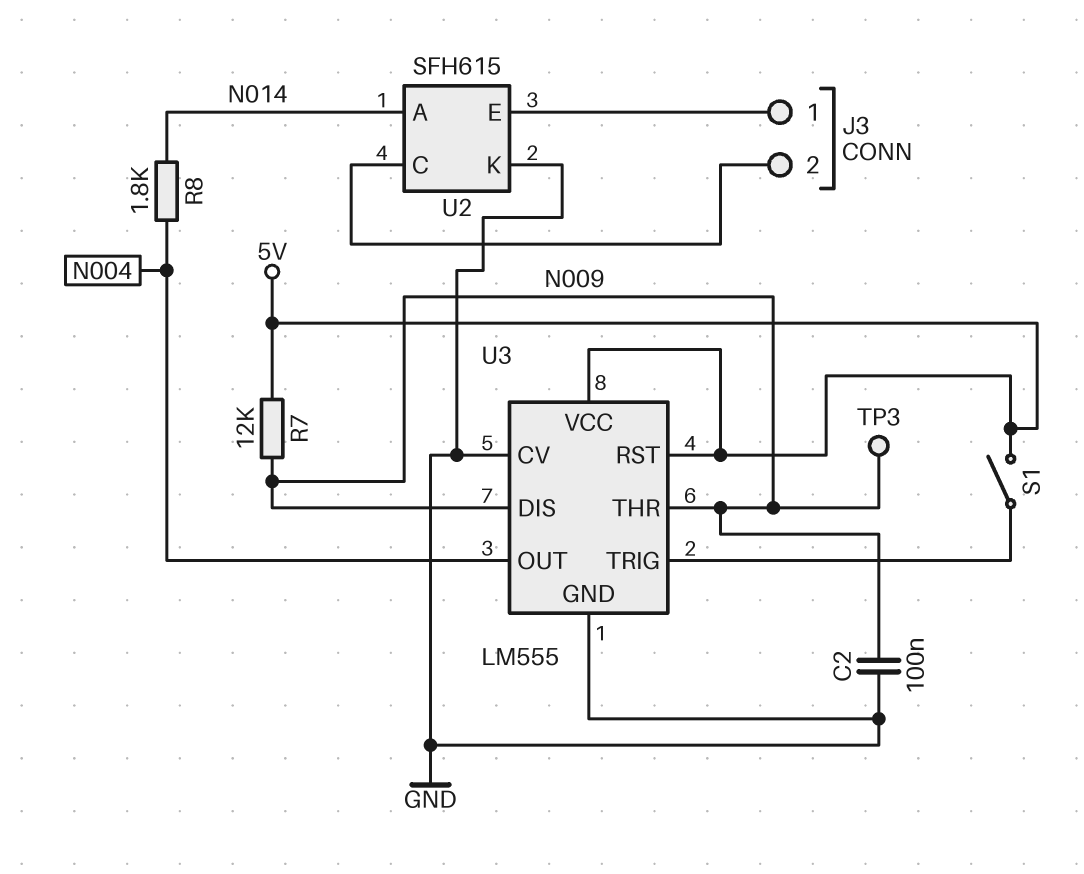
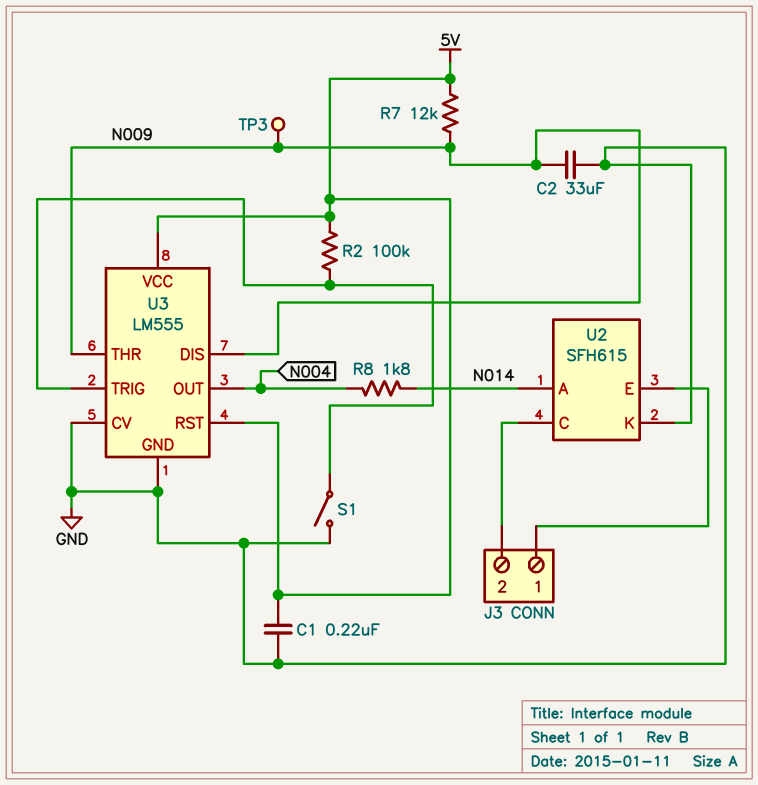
C1: none -> 220nF (5V, GND)
C2: 100nF (GND, N009) -> 33uF (GND, N009)
R2: none -> 100k (5V, U3/TRIG)
S1: switch (5V, U3/TRIG) -> switch (GND, U3/TRIG)

